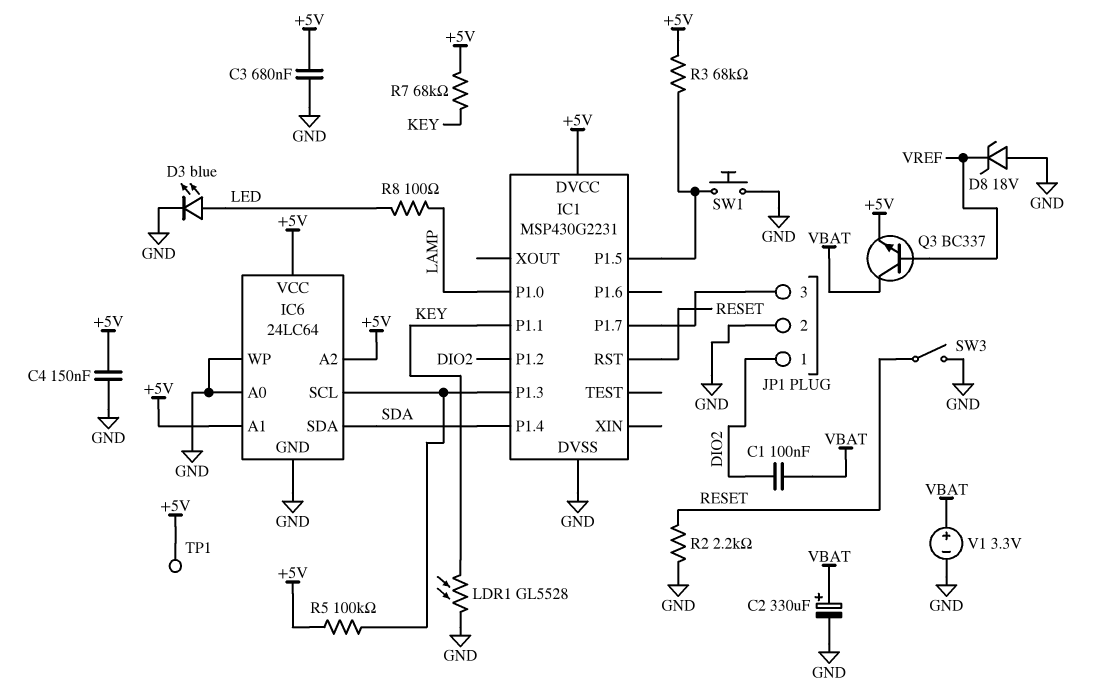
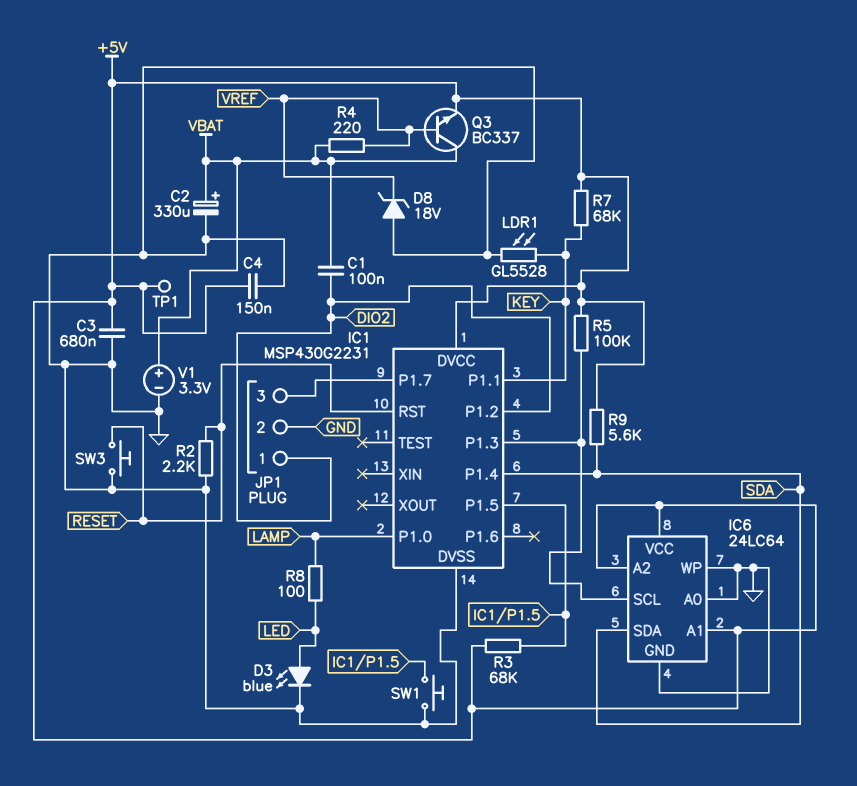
R4: none -> 220 (VBAT, VREF)
R9: none -> 5.6k (+5V, SDA)
SW3: switch (GND, RESET) -> button (GND, RESET)

